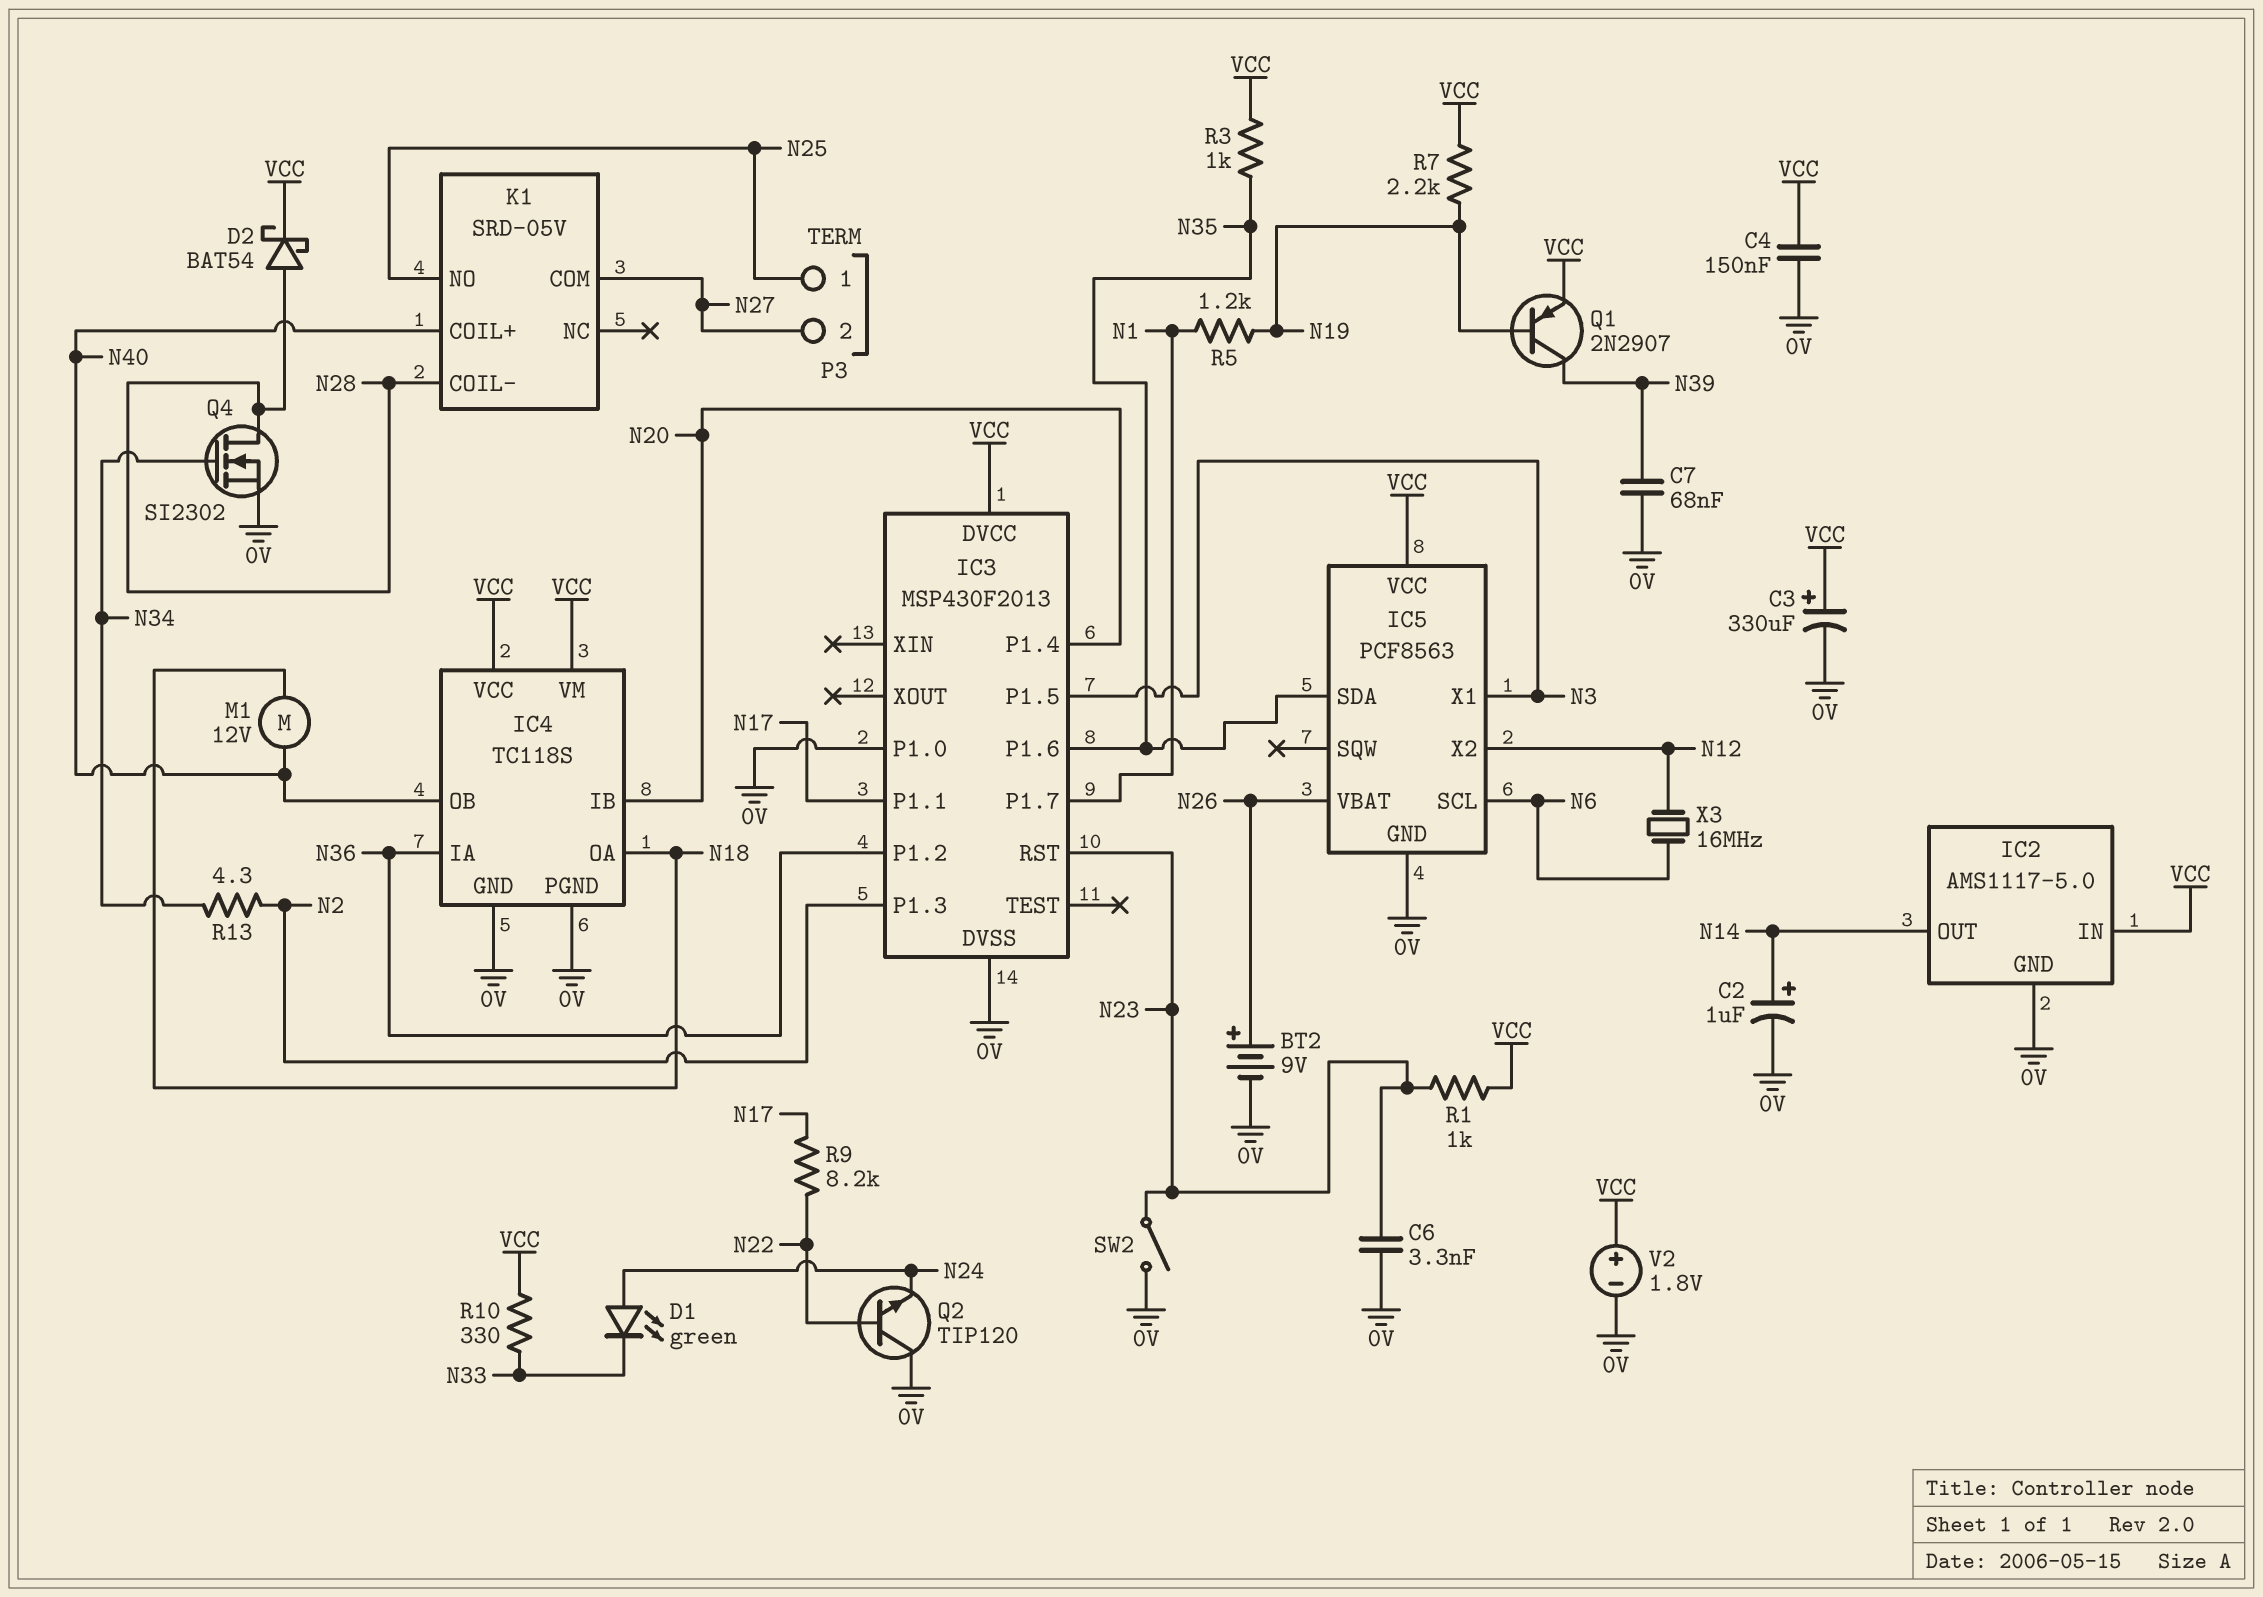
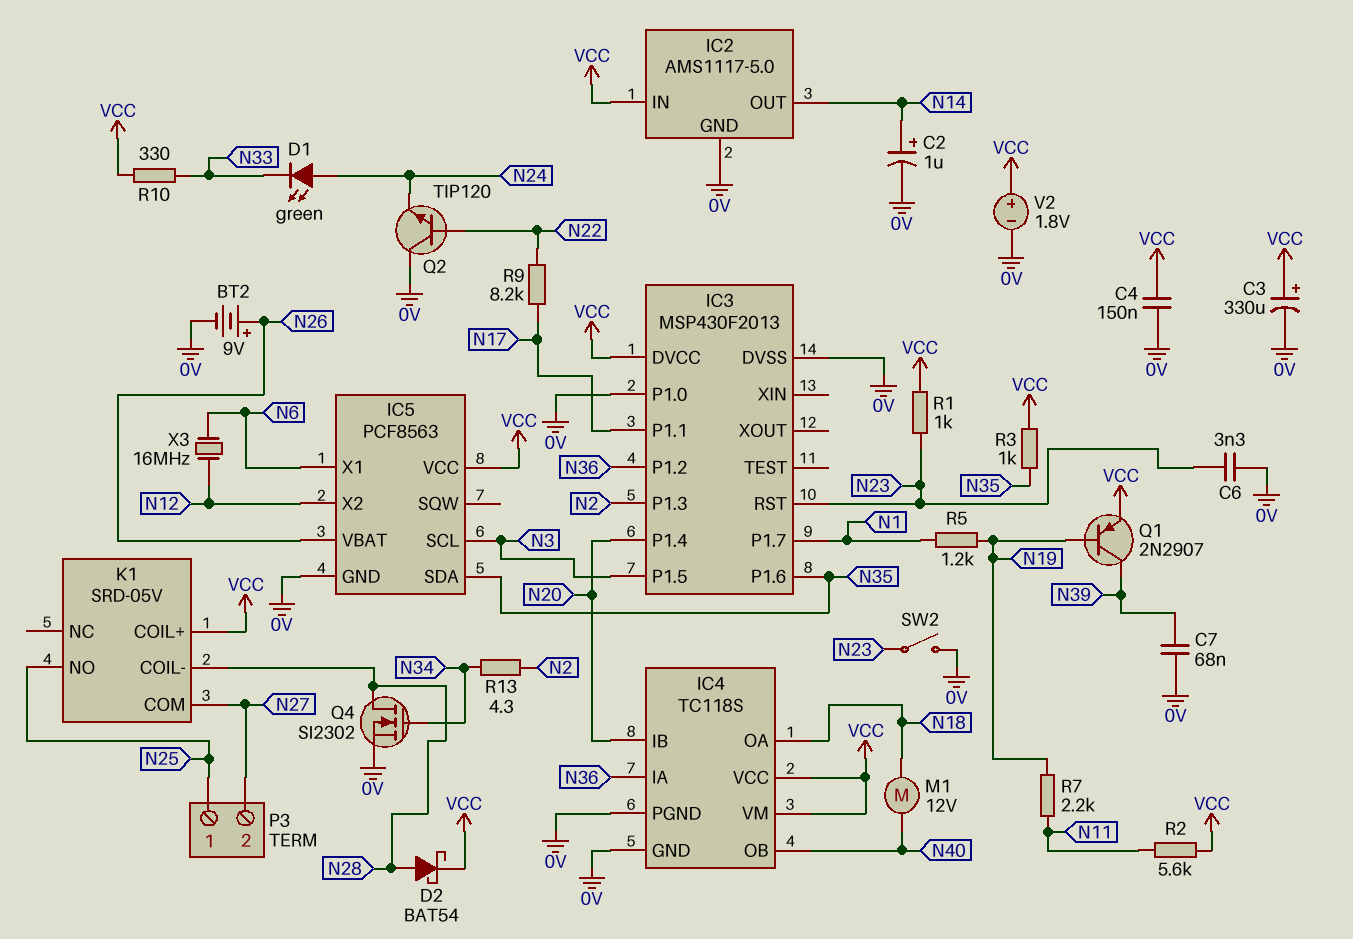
IC5 pin SCL: N6 -> N3
IC5 pin X1: N3 -> N6
K1 pin COIL+: N40 -> VCC
R2: none -> 5.6k (N11, VCC)
R7: 2.2k (N19, VCC) -> 2.2k (N11, N19)

